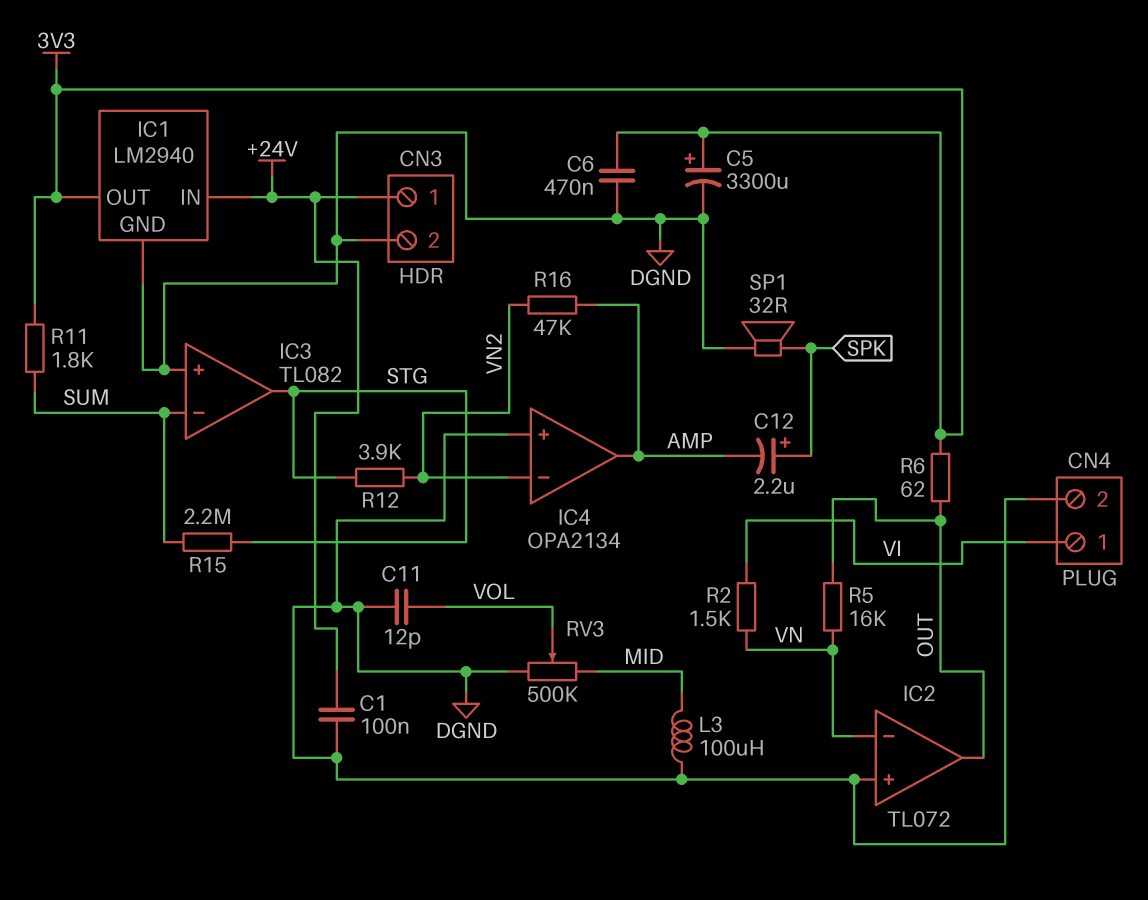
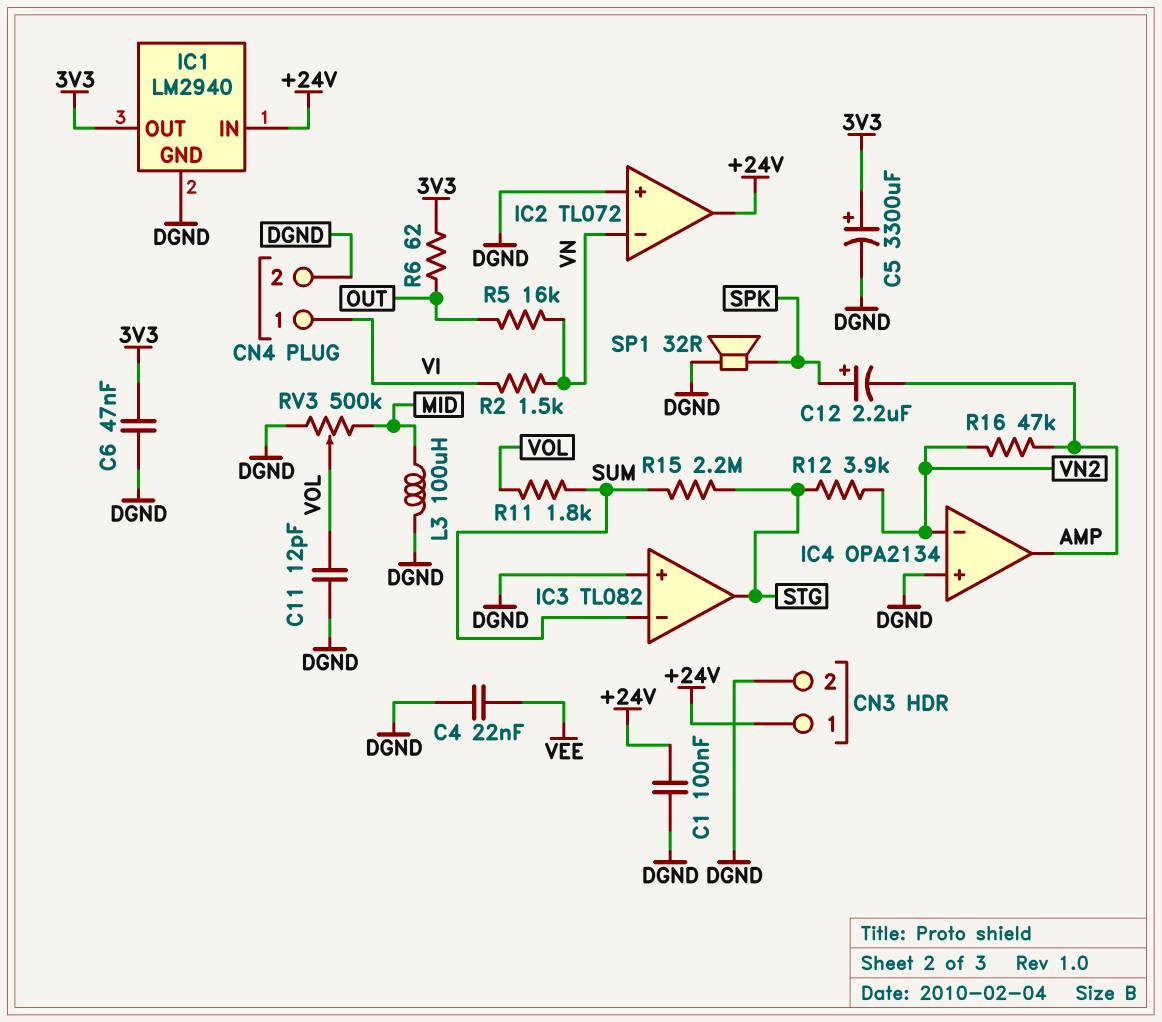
C4: none -> 22nF (DGND, VEE)
C6: 470nF (3V3, DGND) -> 47nF (3V3, DGND)
IC2 pin out: OUT -> +24V
R11: 1.8k (3V3, SUM) -> 1.8k (SUM, VOL)

